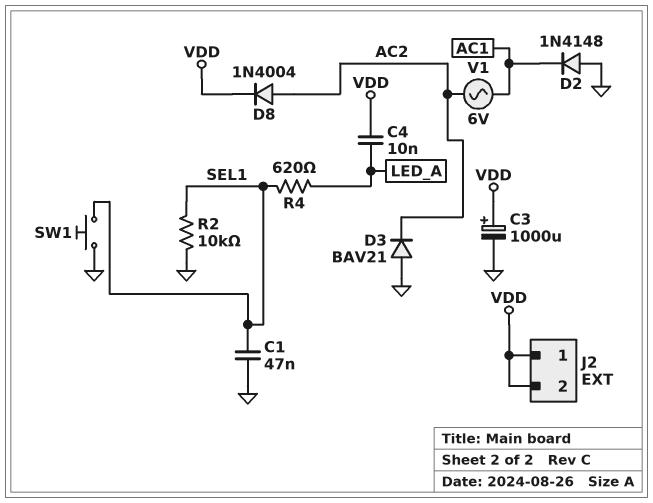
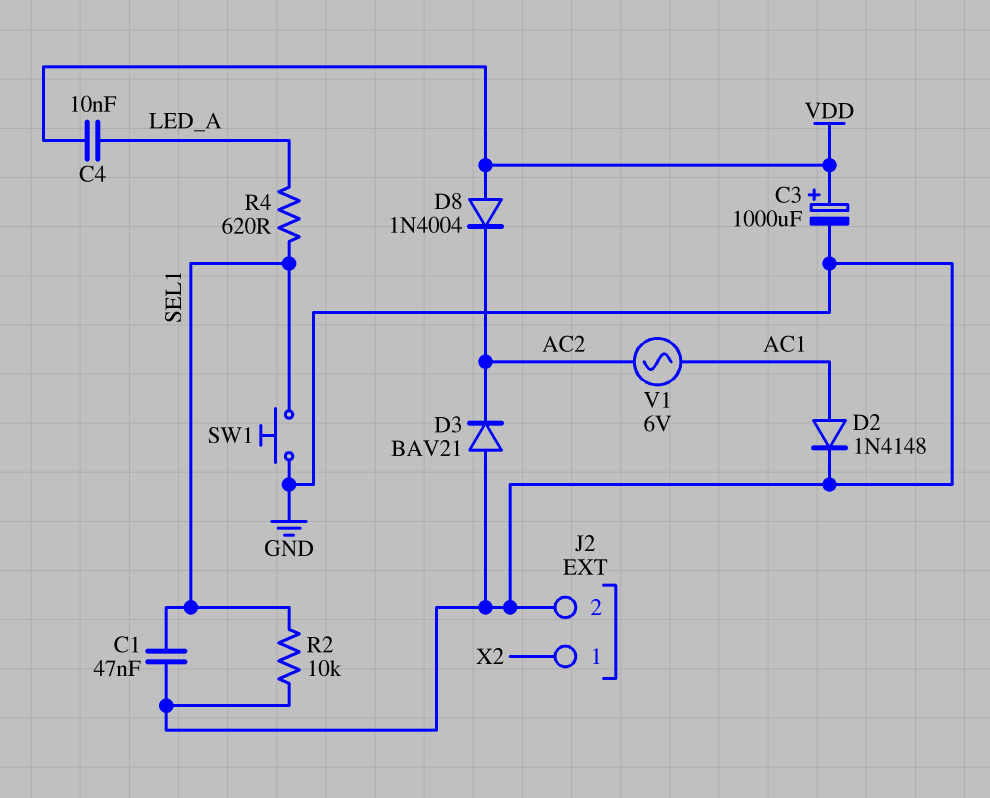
D2: diode 1N4148 (A GND, K AC1) -> diode 1N4148 (A AC1, K GND)
D8: diode 1N4004 (A AC2, K VDD) -> diode 1N4004 (A VDD, K AC2)
J2 pin 1: VDD -> X2
J2 pin 2: VDD -> GND

